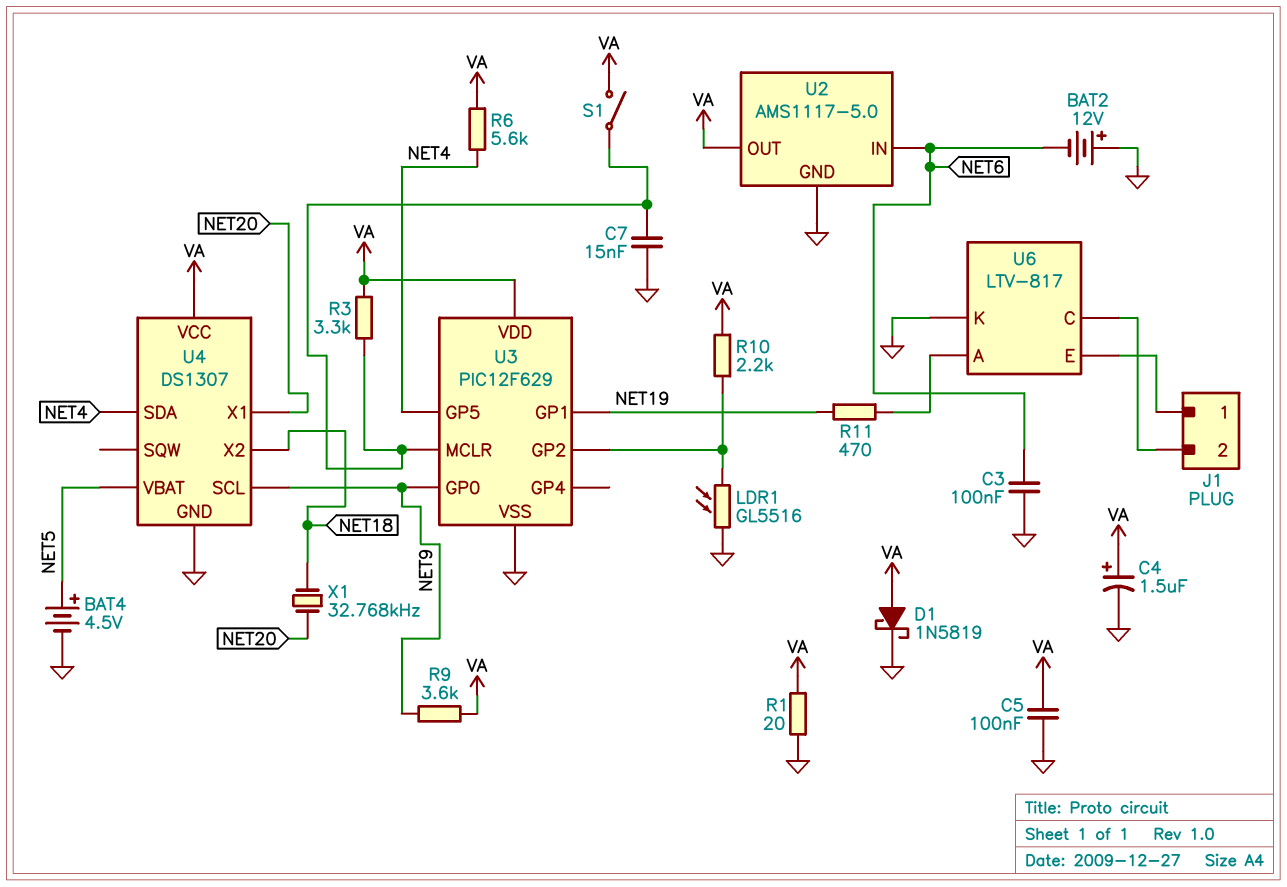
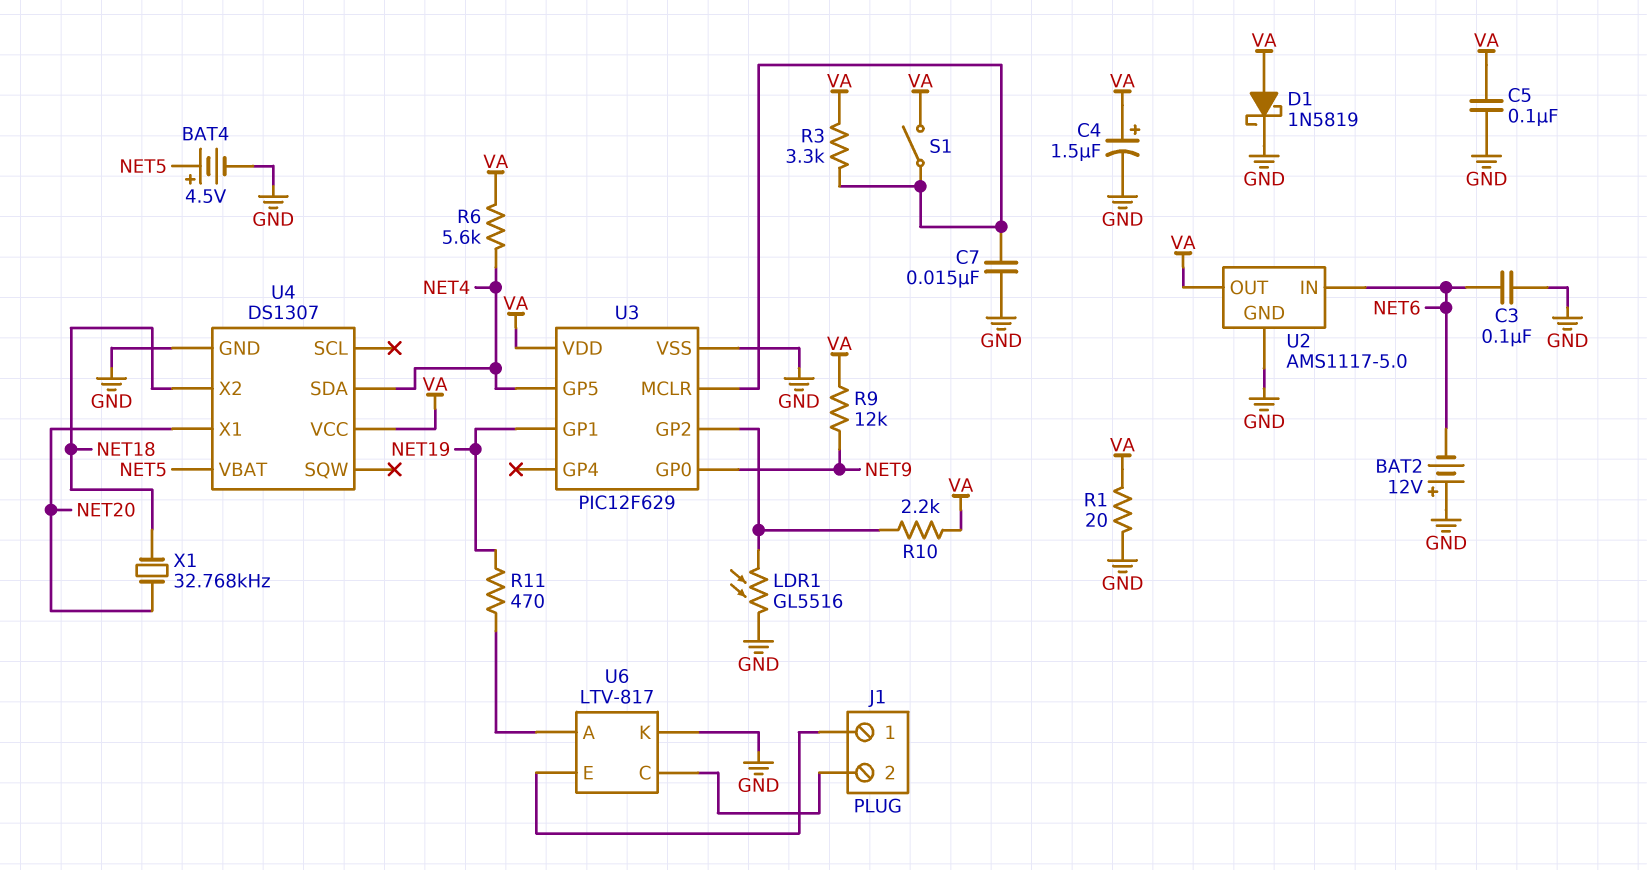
R9: 3.6k (NET9, VA) -> 12k (NET9, VA)
U4 pin SCL: NET9 -> none

